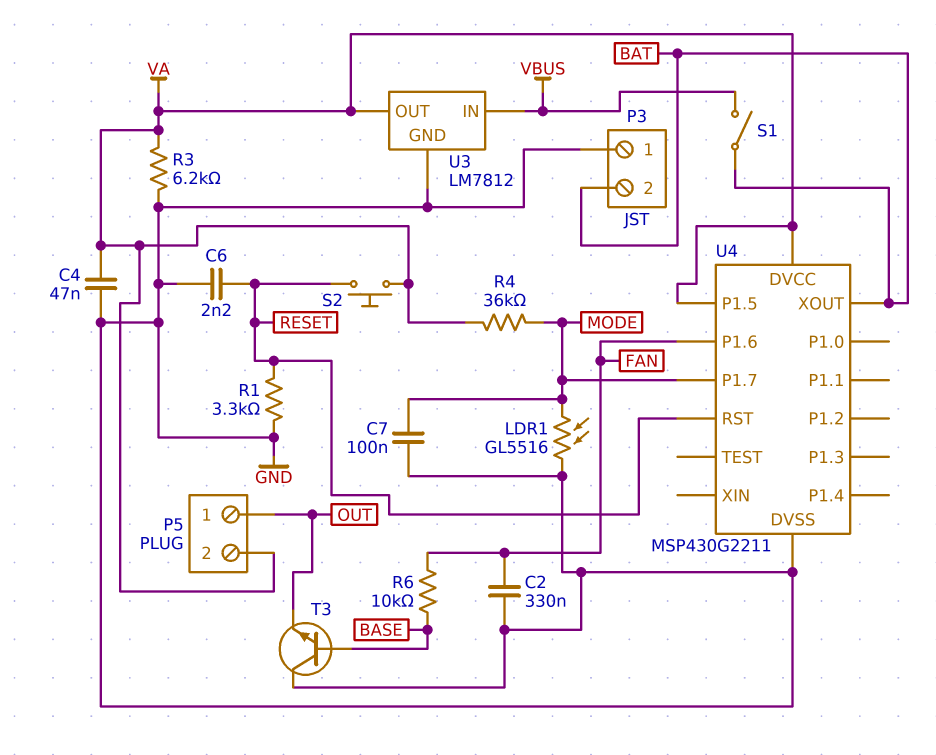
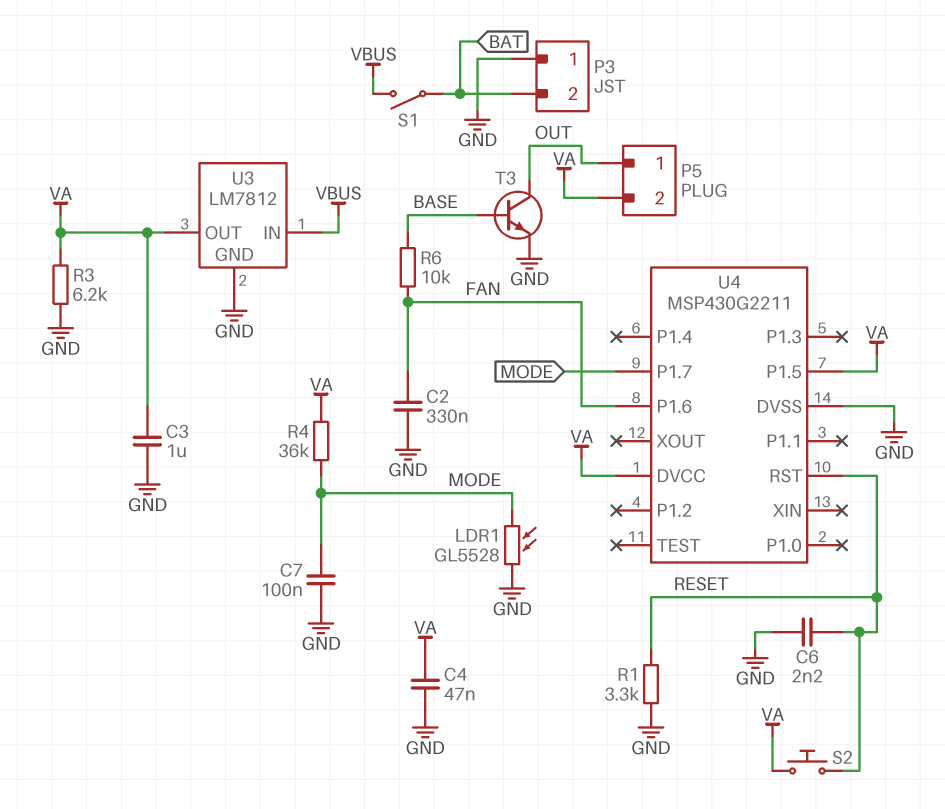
C3: none -> 1uF (GND, VA)
LDR1: GL5516 (GND, MODE) -> GL5528 (GND, MODE)
T3: NPN (B BASE, C GND, E OUT) -> NPN (B BASE, C OUT, E GND)
U4 pin XOUT: BAT -> none

